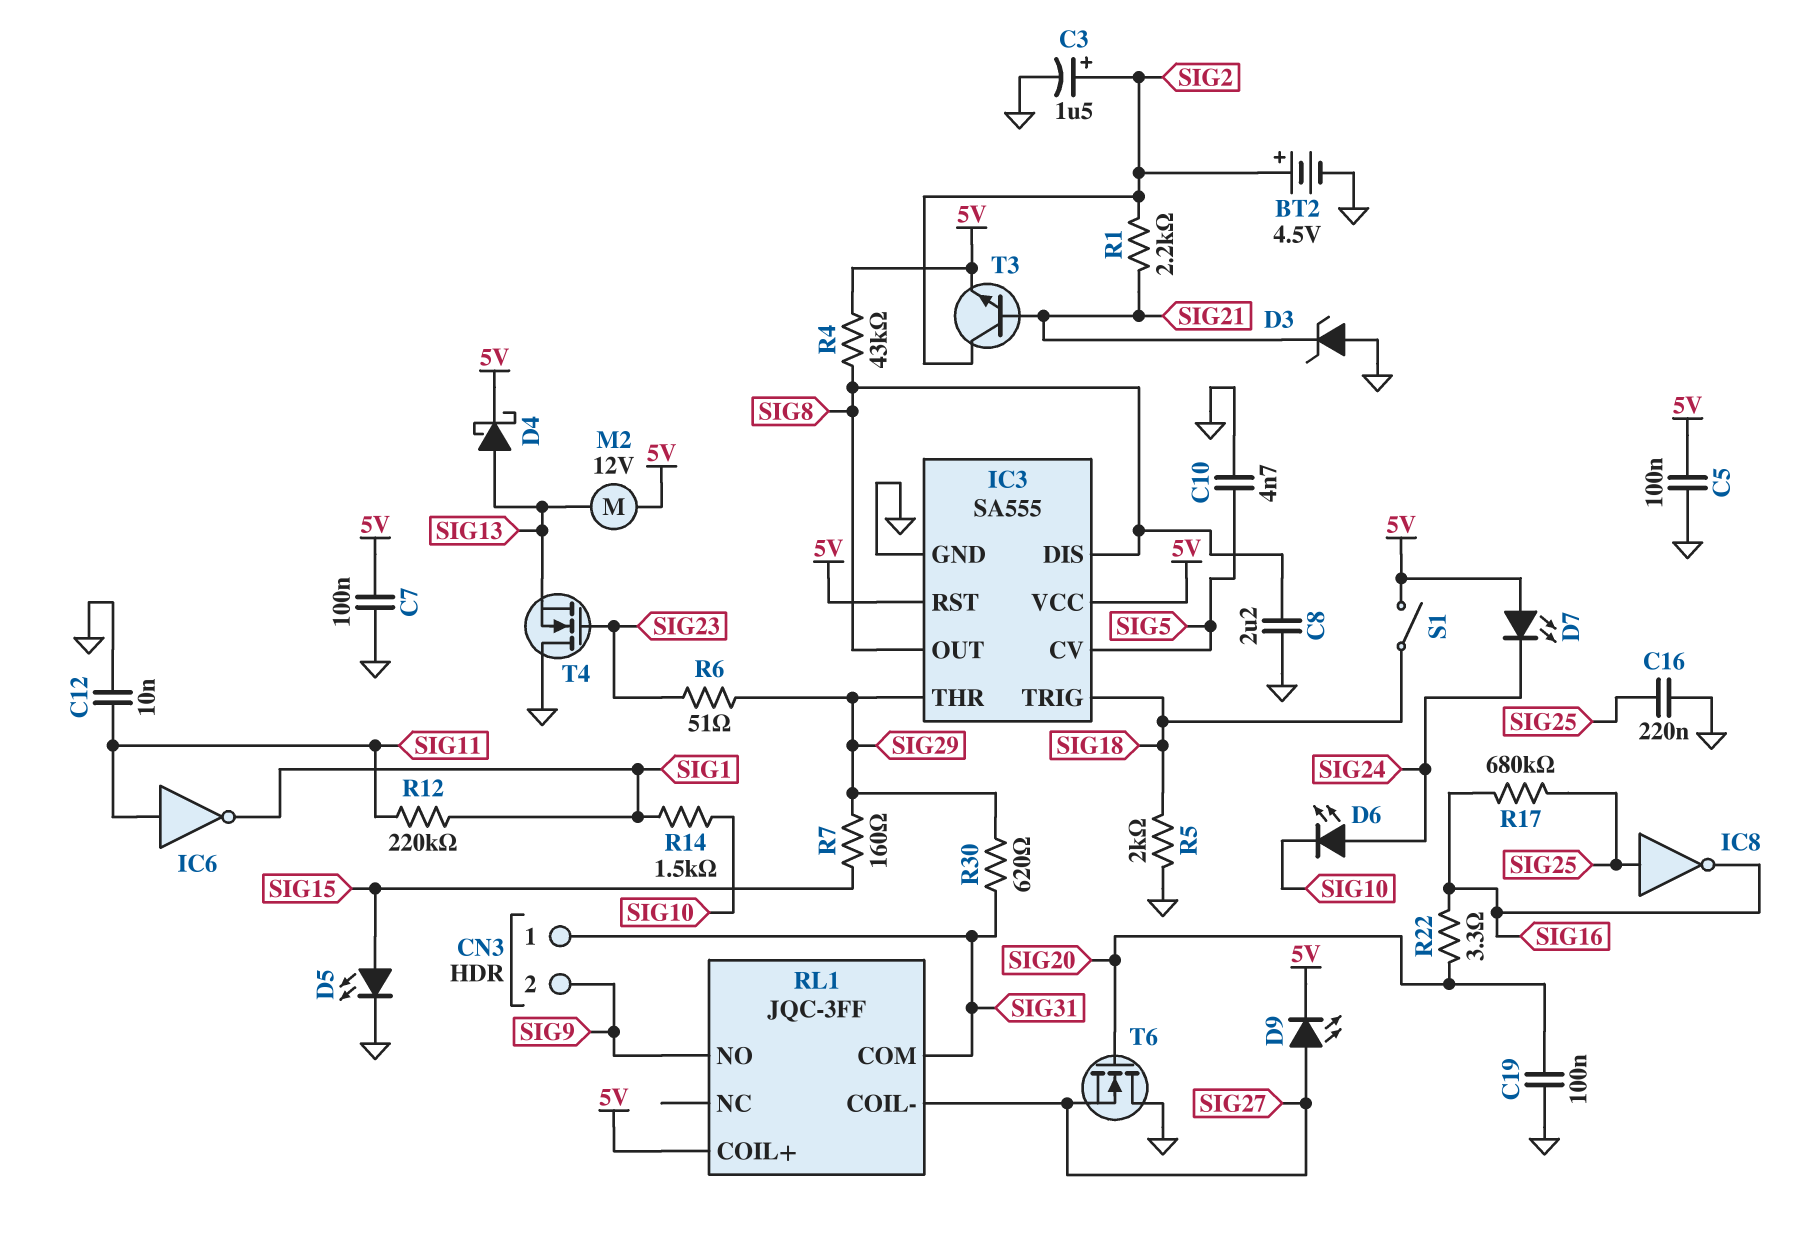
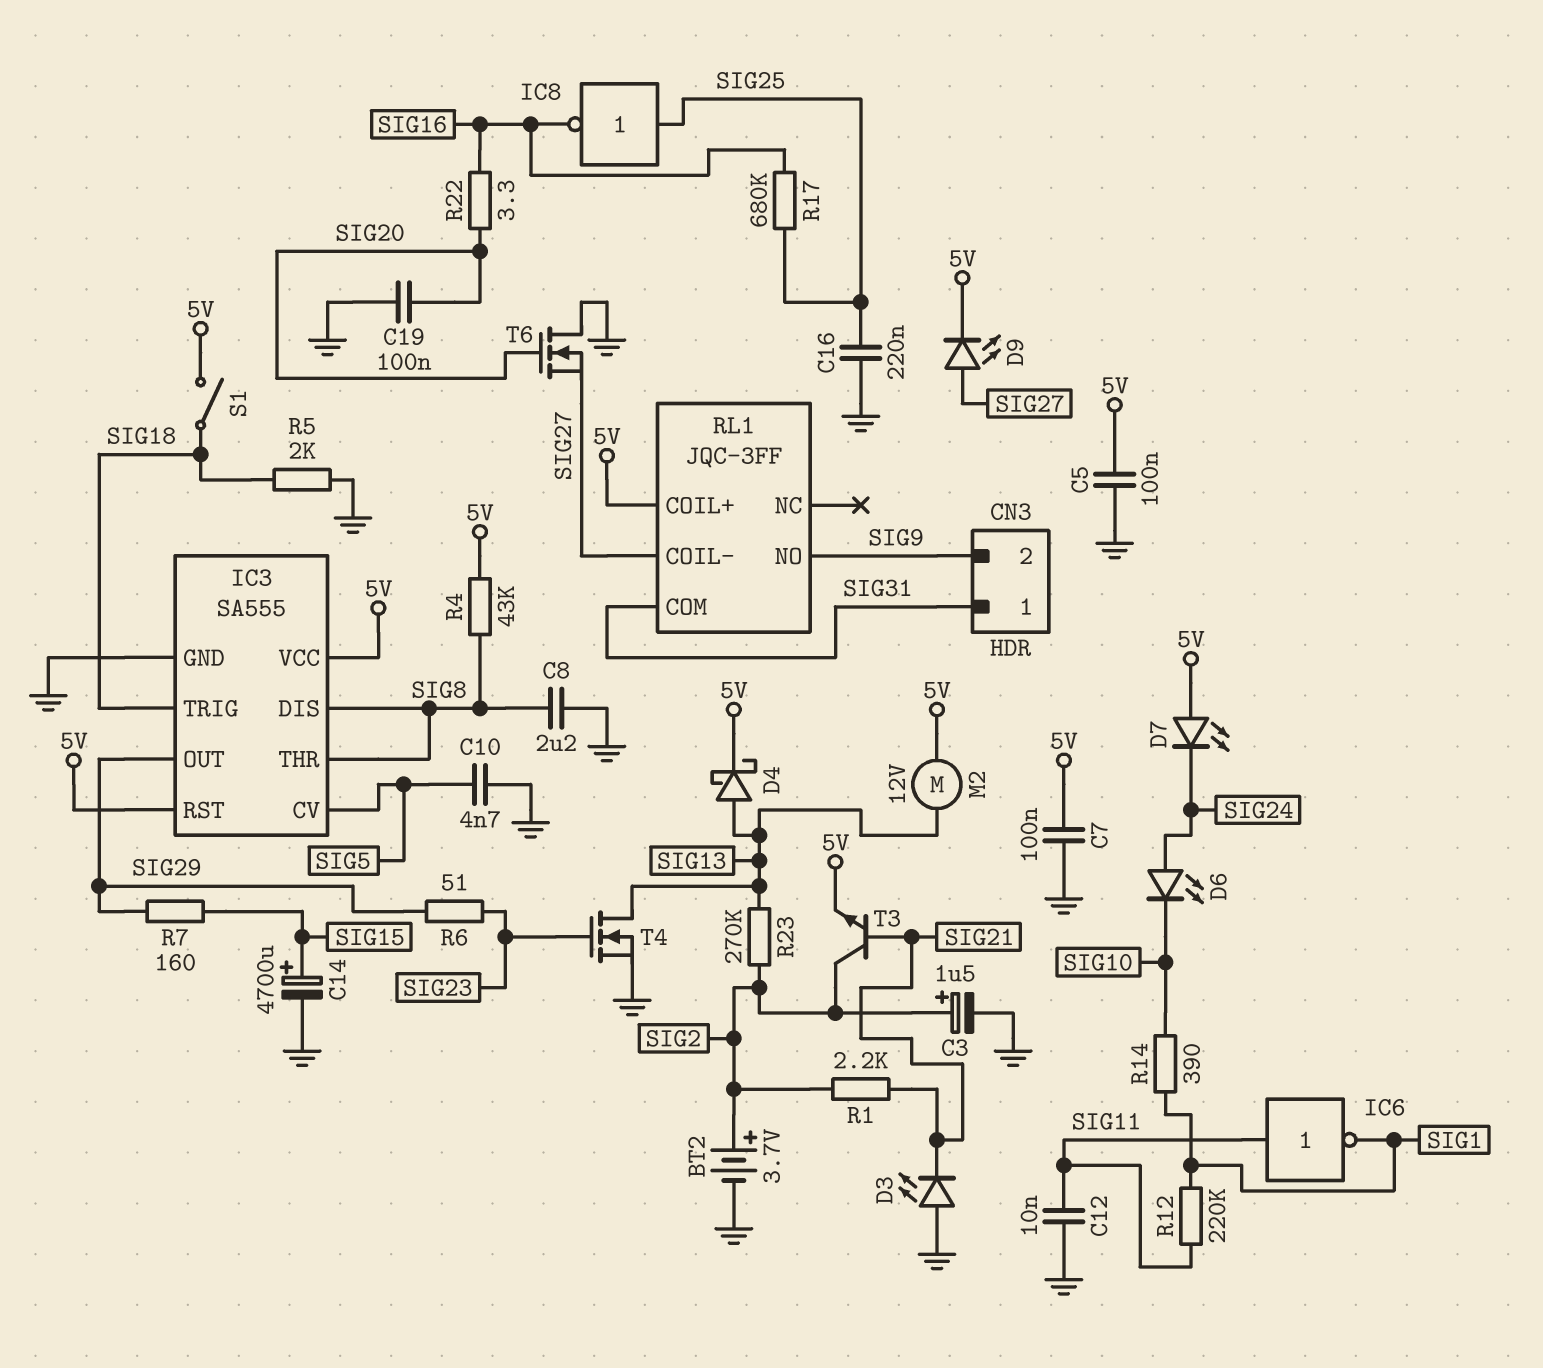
BT2: 4.5V (plus SIG2, minus GND) -> 3.7V (plus SIG2, minus GND)
C14: none -> 4700uF (plus SIG15, minus GND)
D3: zener (A GND, K SIG21) -> LED (A GND, K SIG21)
D5: LED (A SIG15, K GND) -> none
IC3 pin OUT: SIG8 -> SIG29
IC3 pin THR: SIG29 -> SIG8
R14: 1.5k (SIG1, SIG10) -> 390 (SIG1, SIG10)
R23: none -> 270k (SIG2, SIG13)
R30: 620 (SIG29, SIG31) -> none
T4: NMOS (G SIG23, D GND, S SIG13) -> NMOS (G SIG23, D SIG13, S GND)

